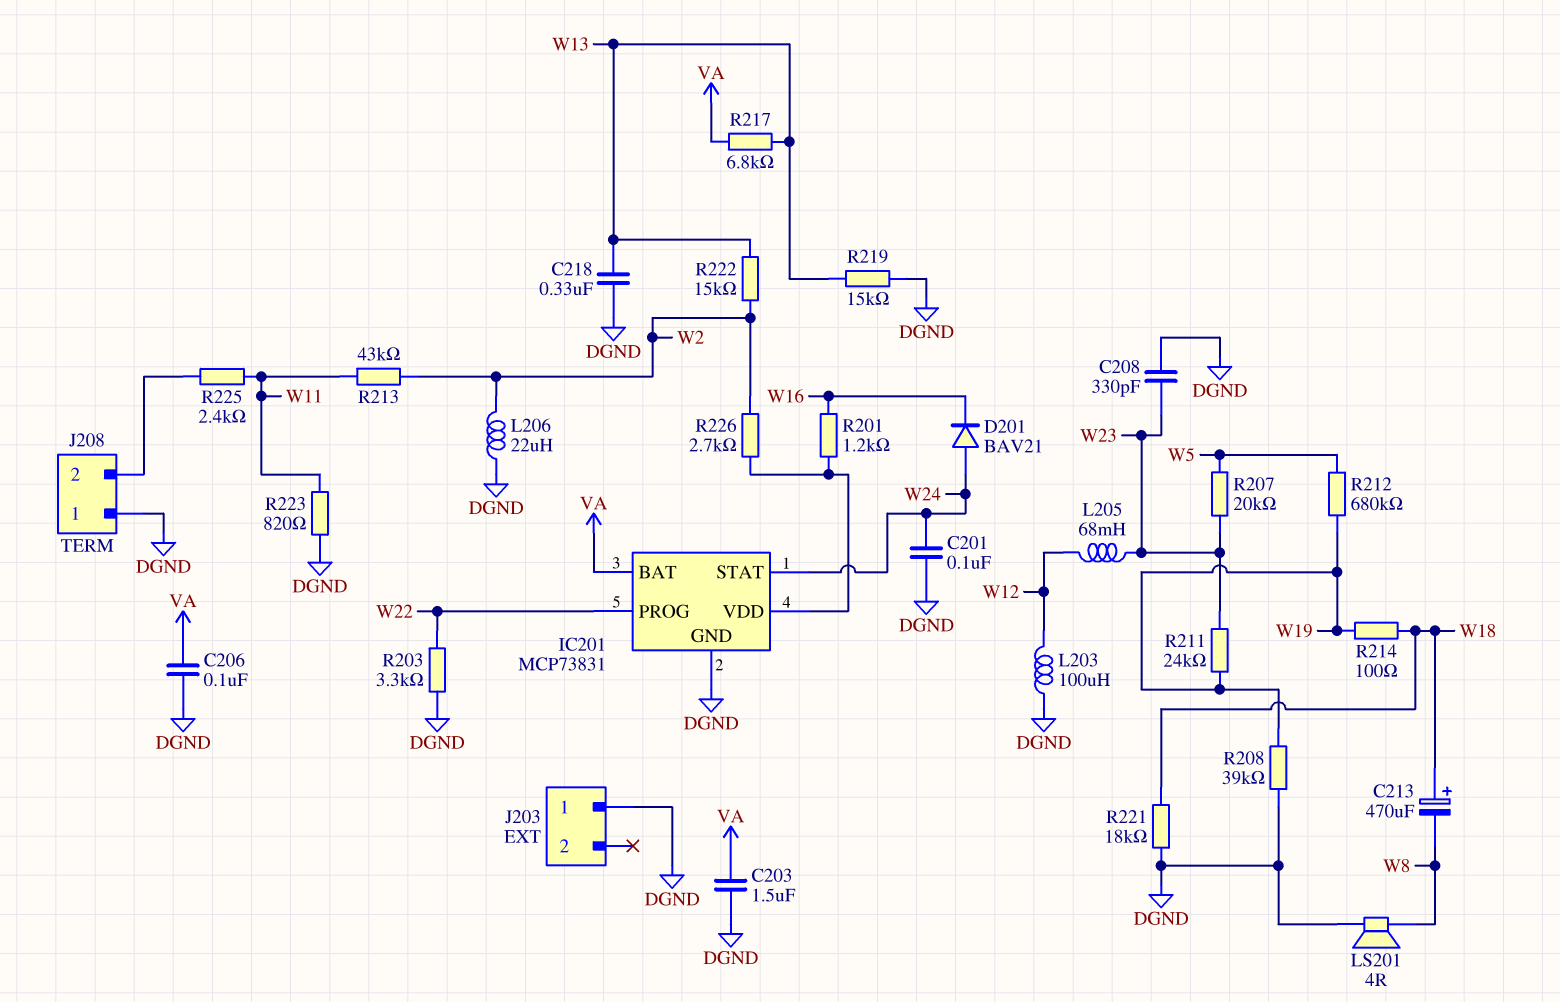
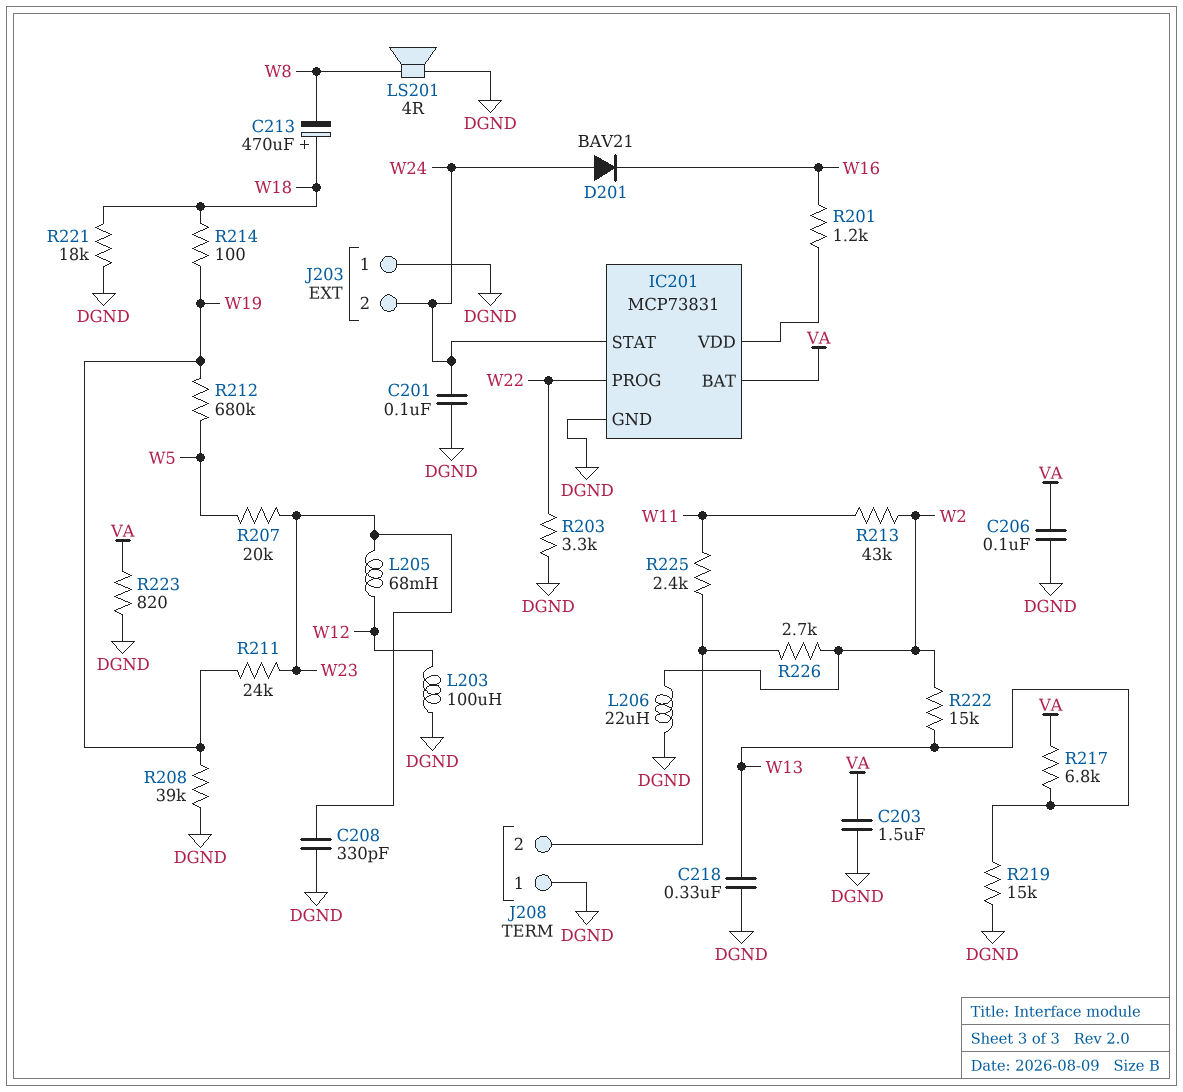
J203 pin 2: none -> W24
R223: 820 (DGND, W11) -> 820 (DGND, VA)
R226: 2.7k (IC201/VDD, W2) -> 2.7k (J208/2, W2)

